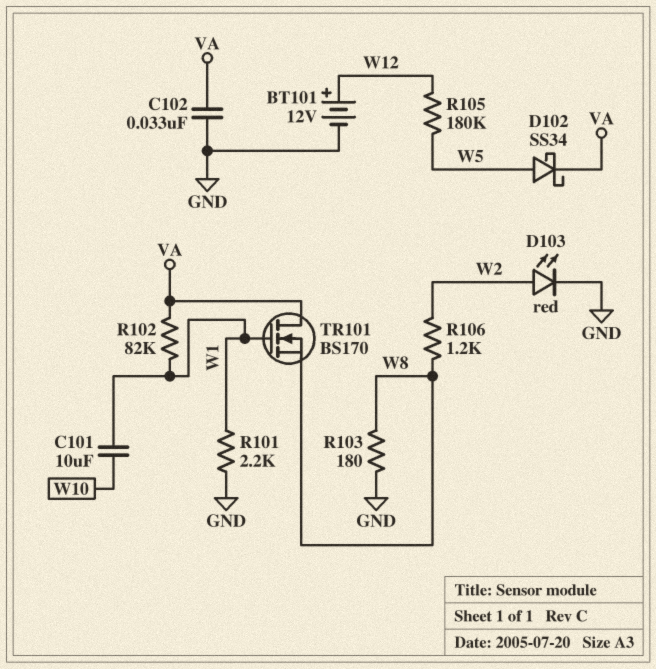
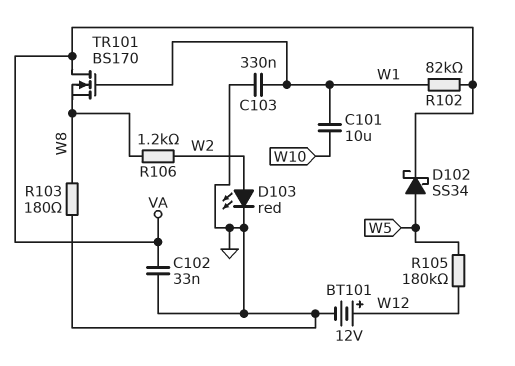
C103: none -> 330nF (GND, W1)
R101: 2.2k (GND, W1) -> none

